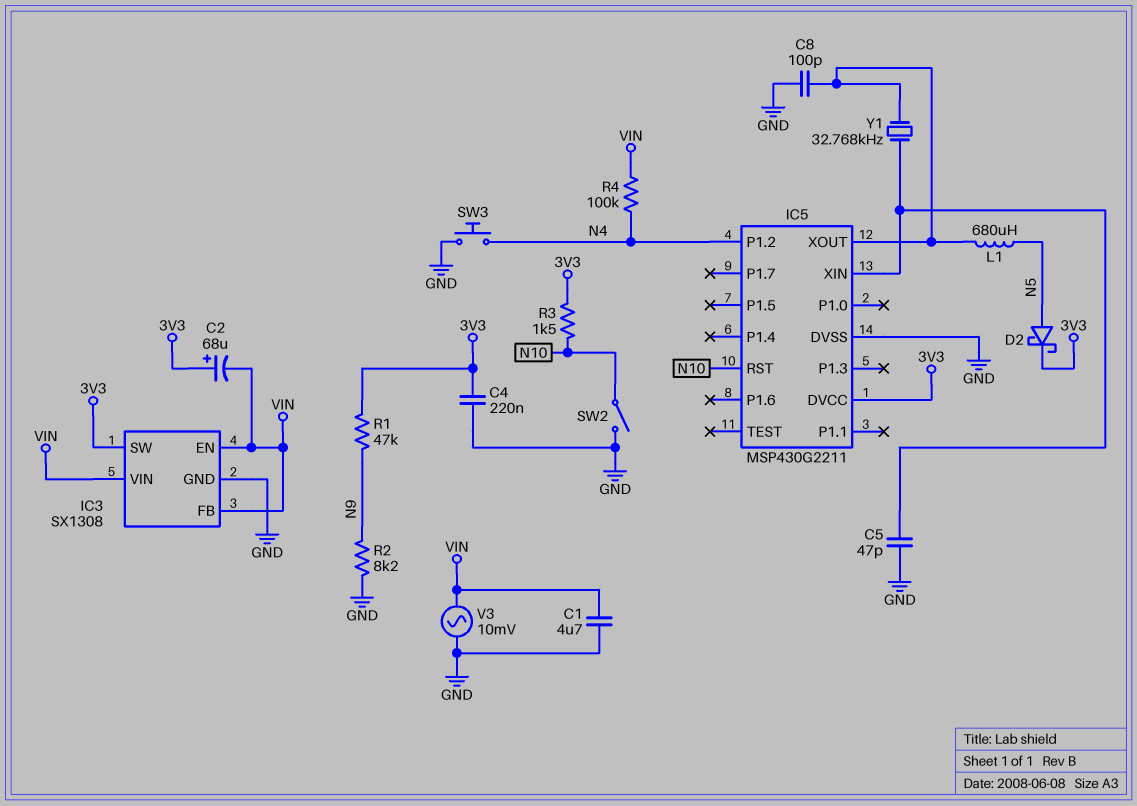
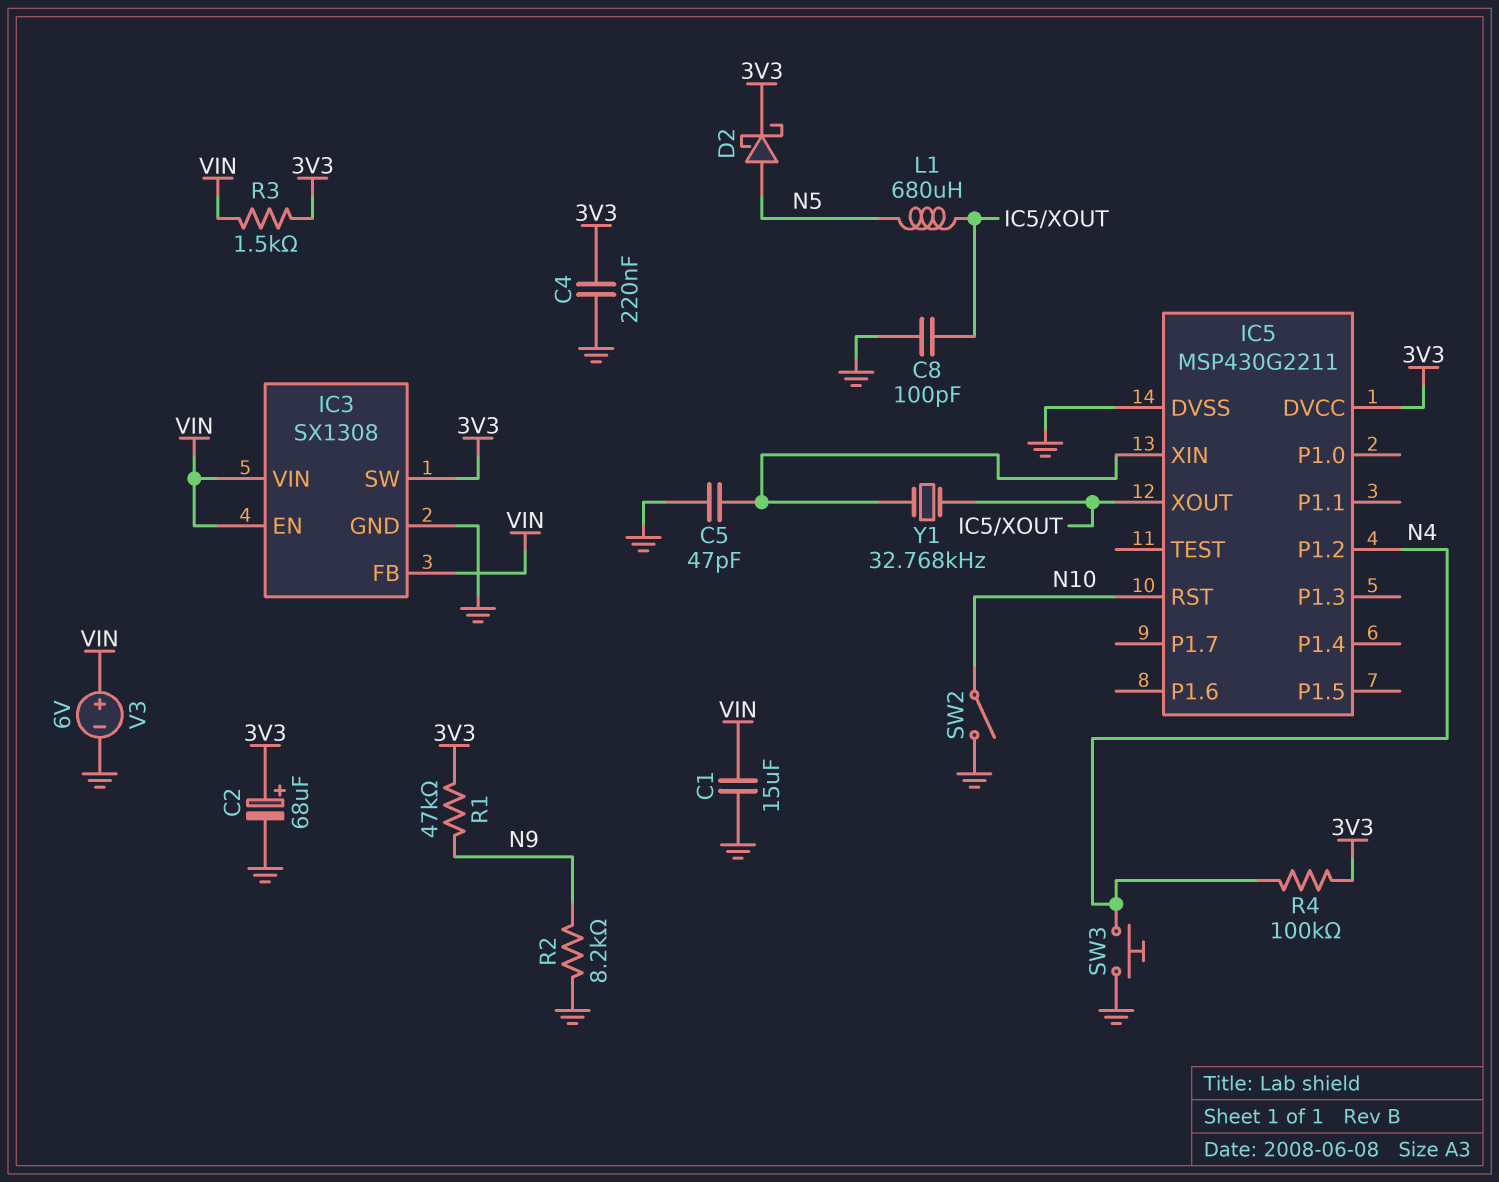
C1: 4.7uF (GND, VIN) -> 15uF (GND, VIN)
C2: 68uF (plus 3V3, minus VIN) -> 68uF (plus 3V3, minus GND)
R3: 1.5k (3V3, N10) -> 1.5k (3V3, VIN)
R4: 100k (N4, VIN) -> 100k (3V3, N4)
V3: AC 10mV (GND, VIN) -> 6V (plus VIN, minus GND)

